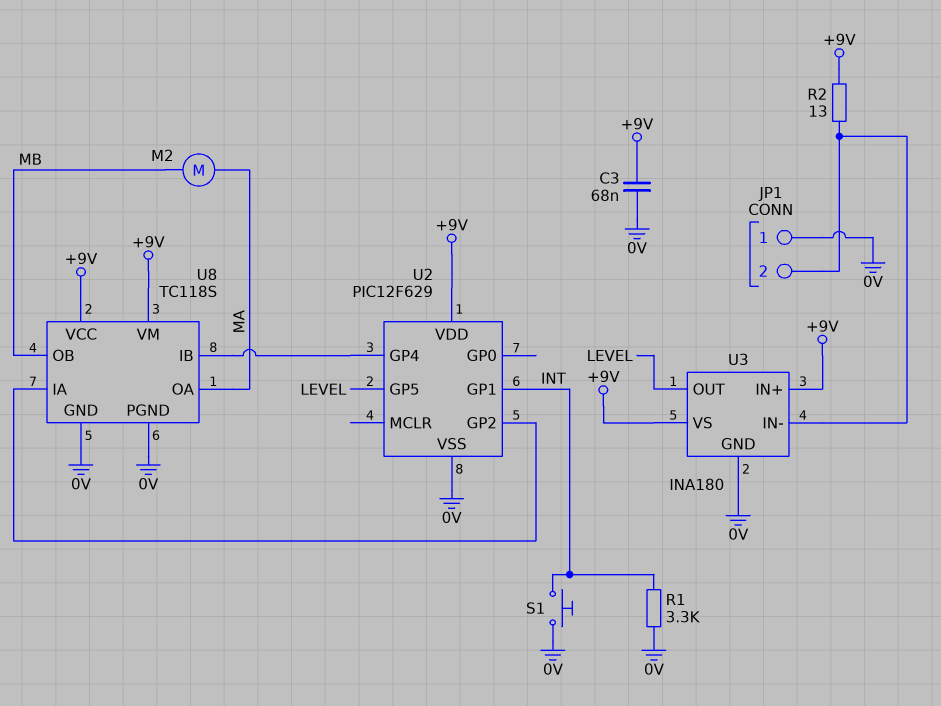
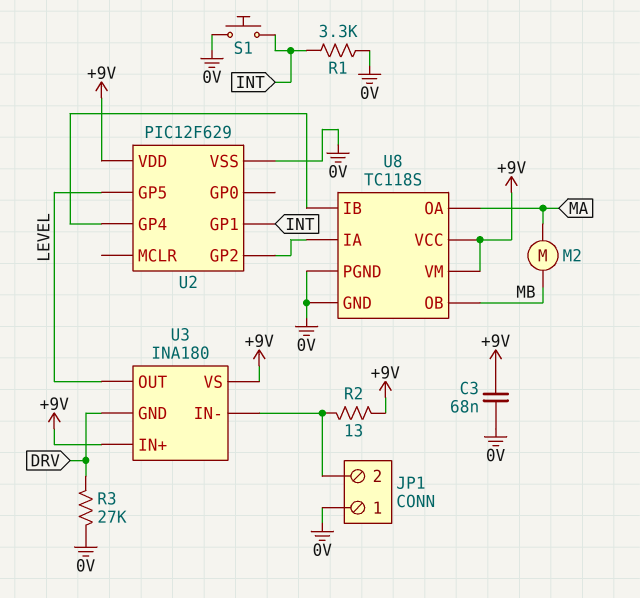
R3: none -> 27k (0V, DRV)
U3 pin GND: 0V -> DRV

